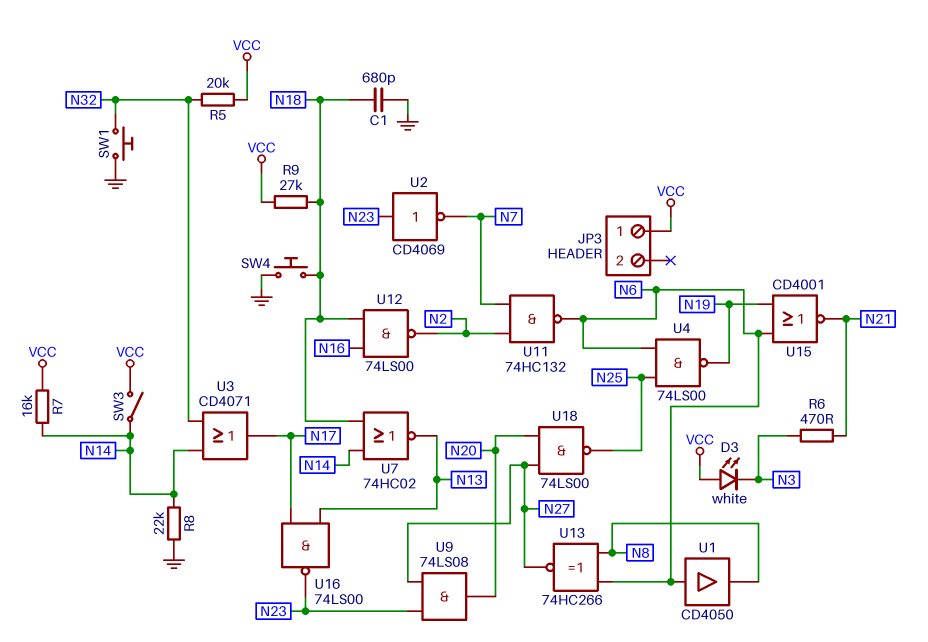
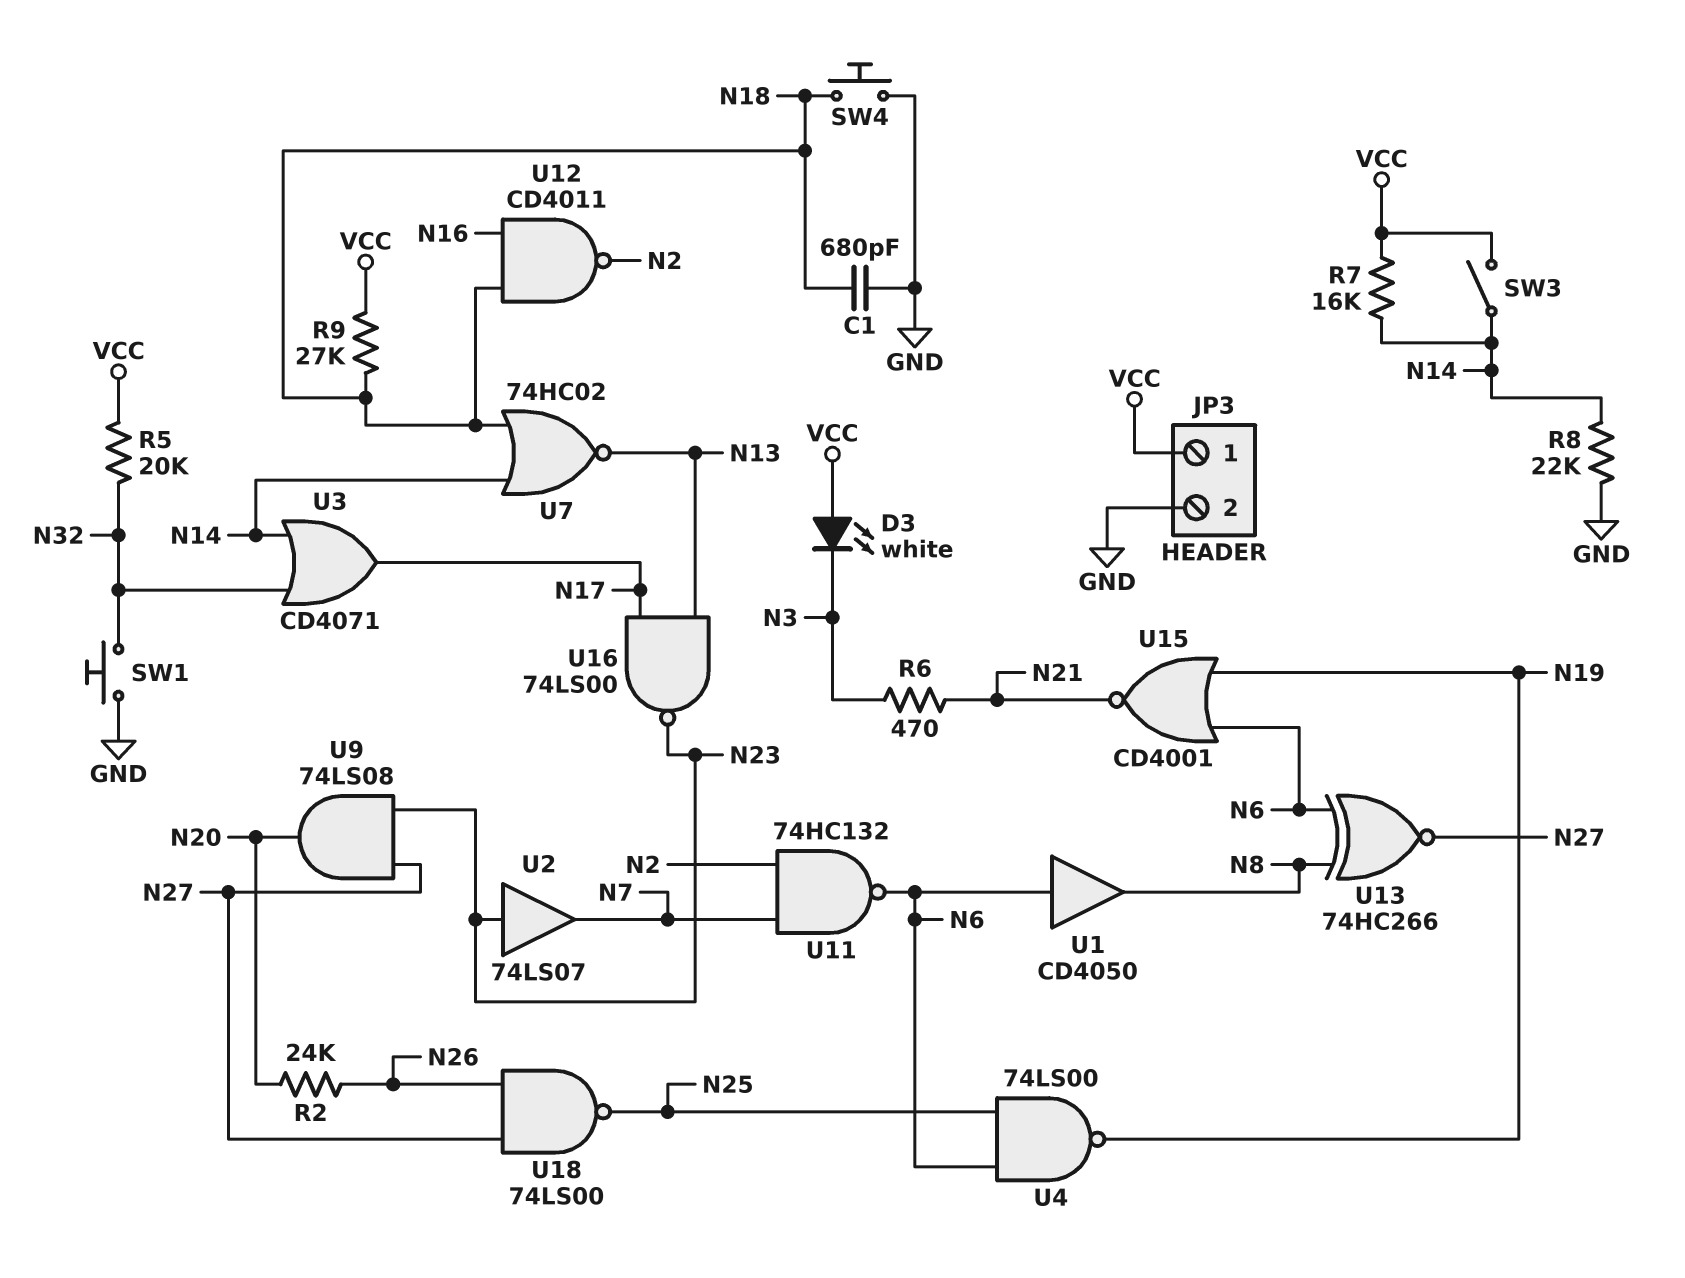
JP3 pin 2: none -> GND
R2: none -> 24k (N20, N26)
U2: NOT CD4069 (in N23, out N7) -> buffer 74LS07 (in N23, out N7)
U12: NAND 74LS00 (in N16, in N18, out N2) -> NAND CD4011 (in N16, in N18, out N2)
U18: NAND 74LS00 (in N20, in N27, out N25) -> NAND 74LS00 (in N26, in N27, out N25)

